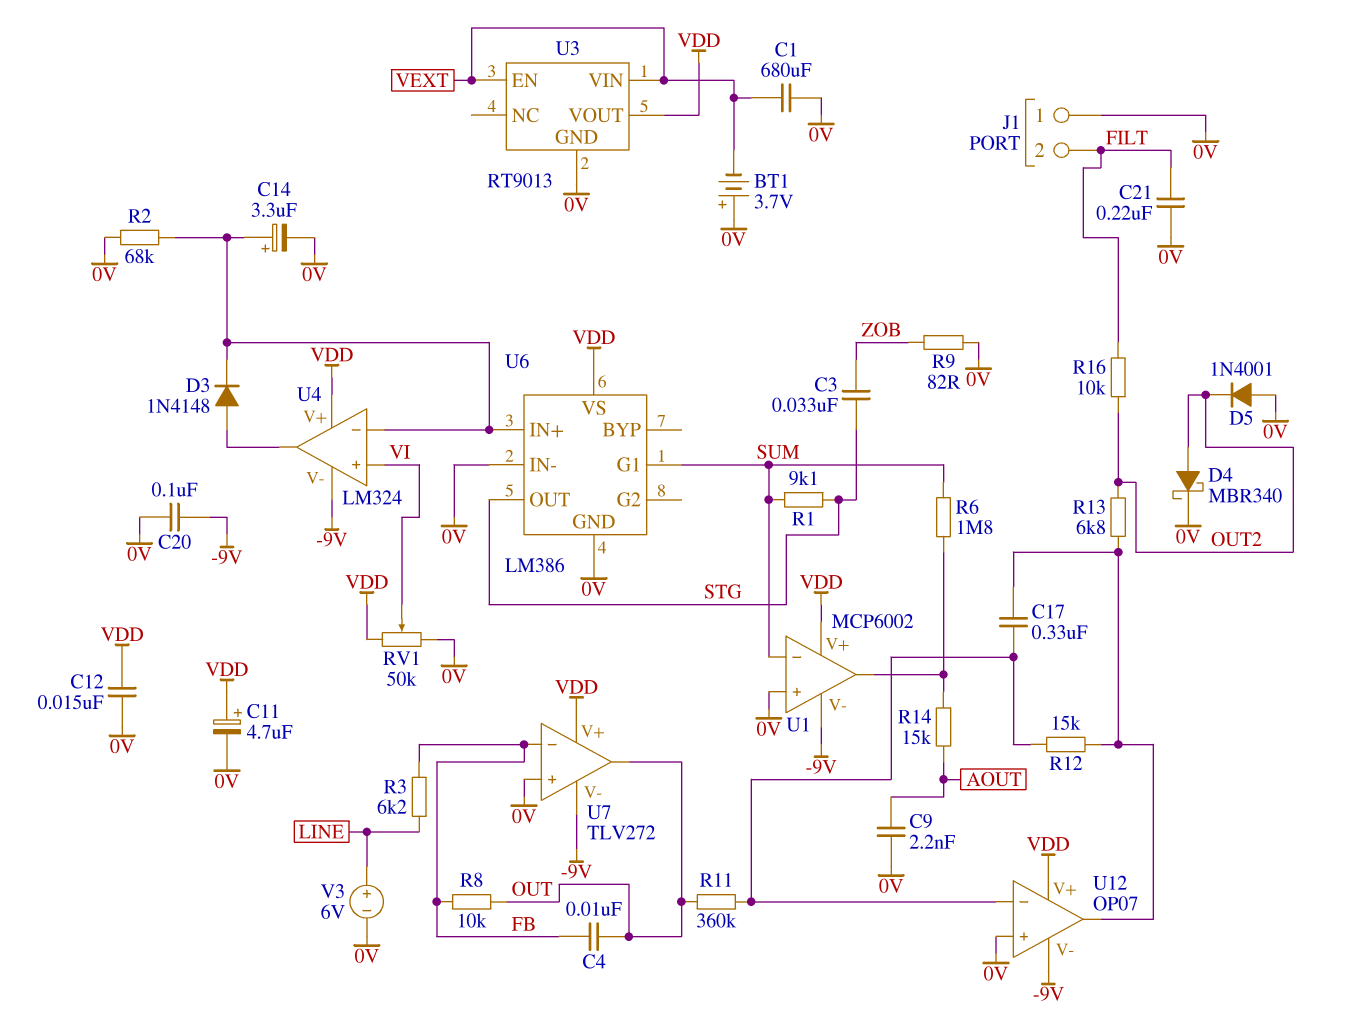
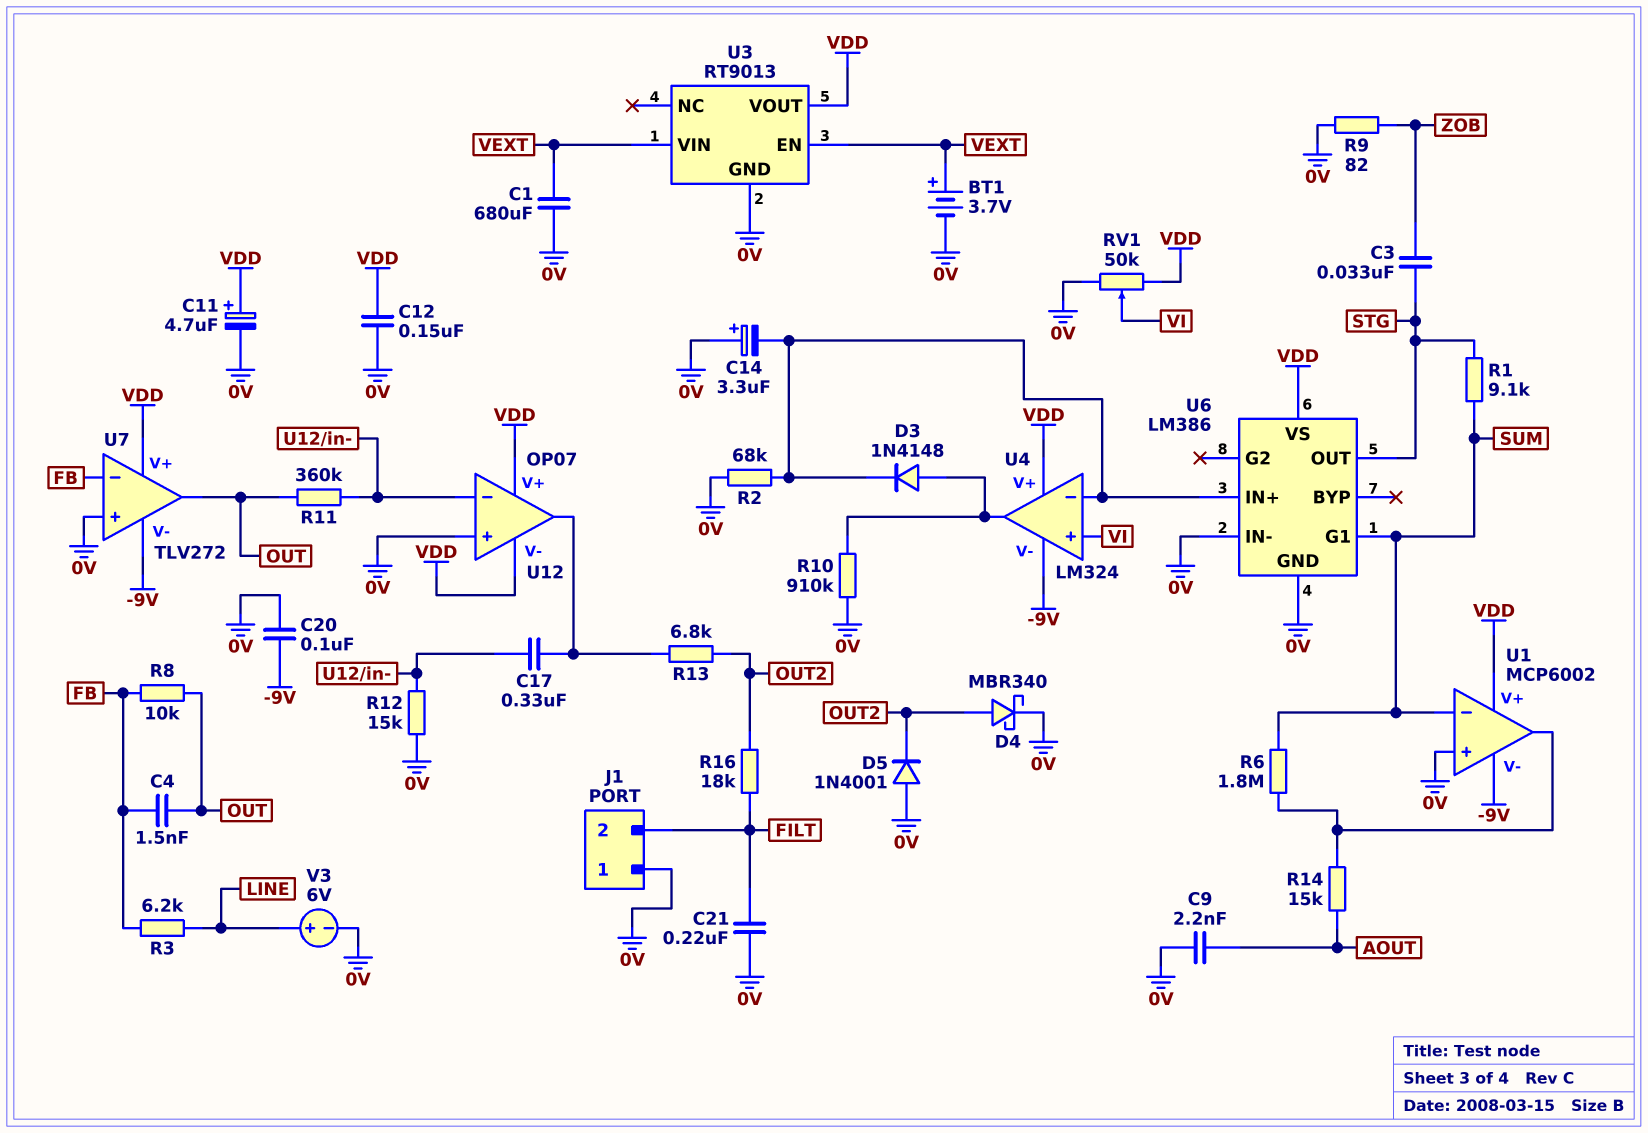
BT1: 3.7V (plus 0V, minus VEXT) -> 3.7V (plus VEXT, minus 0V)
C4: 10nF (FB, OUT) -> 1.5nF (FB, OUT)
C12: 15nF (0V, VDD) -> 150nF (0V, VDD)
C14: 3.3uF (plus U4/in-, minus 0V) -> 3.3uF (plus 0V, minus U4/in-)
R10: none -> 910k (0V, U4/out)
R12: 15k (U12/in-, U12/out) -> 15k (0V, U12/in-)
R16: 10k (FILT, OUT2) -> 18k (FILT, OUT2)
U12 pin V-: -9V -> VDD

